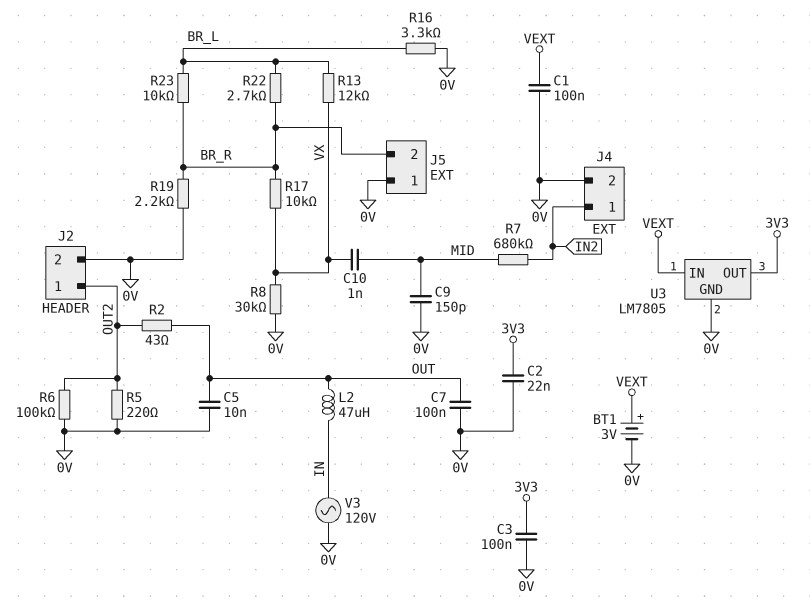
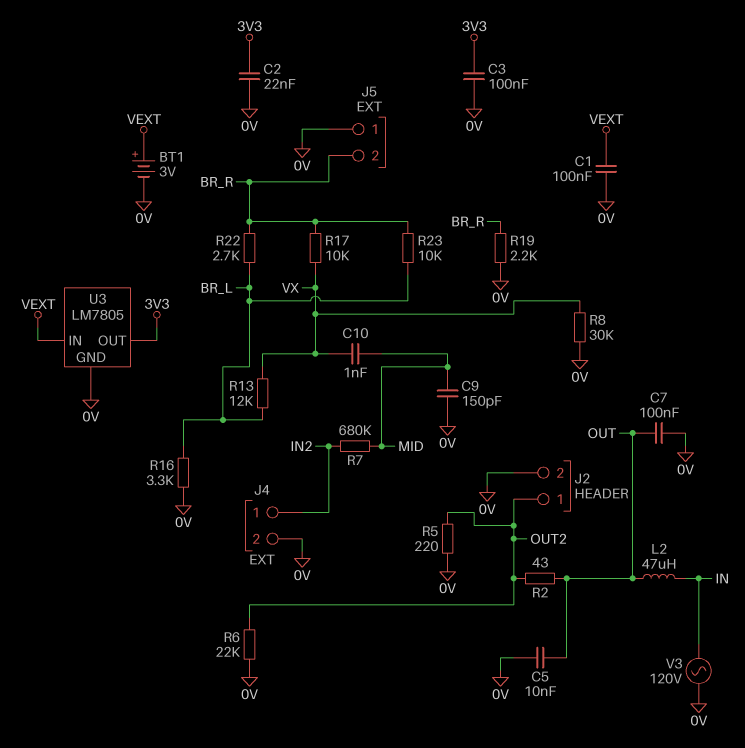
R6: 100k (0V, OUT2) -> 22k (0V, OUT2)

